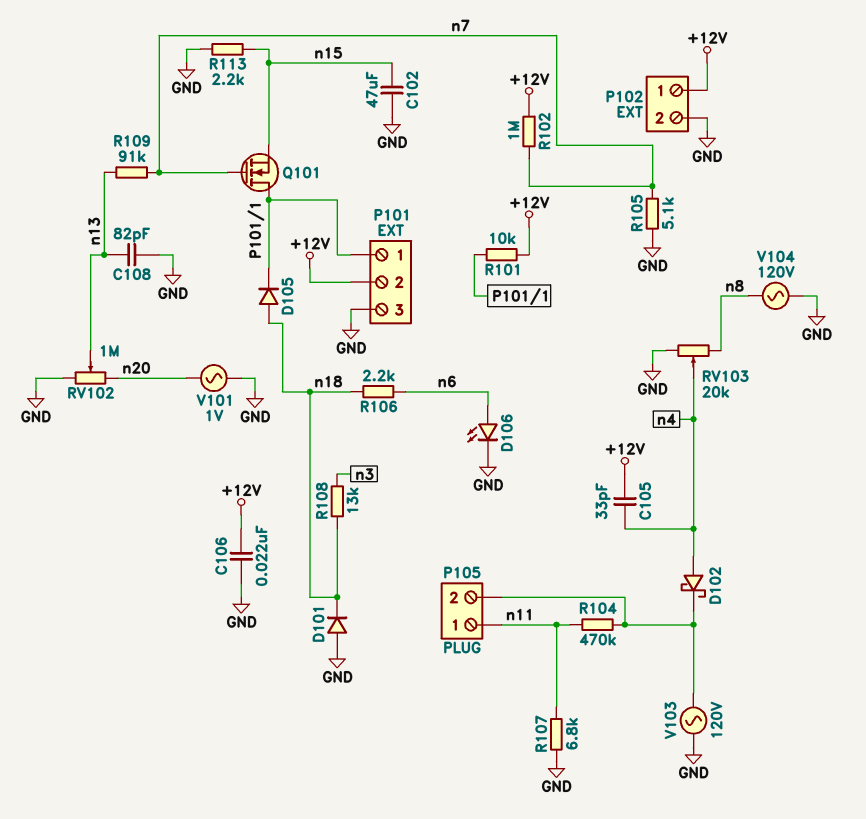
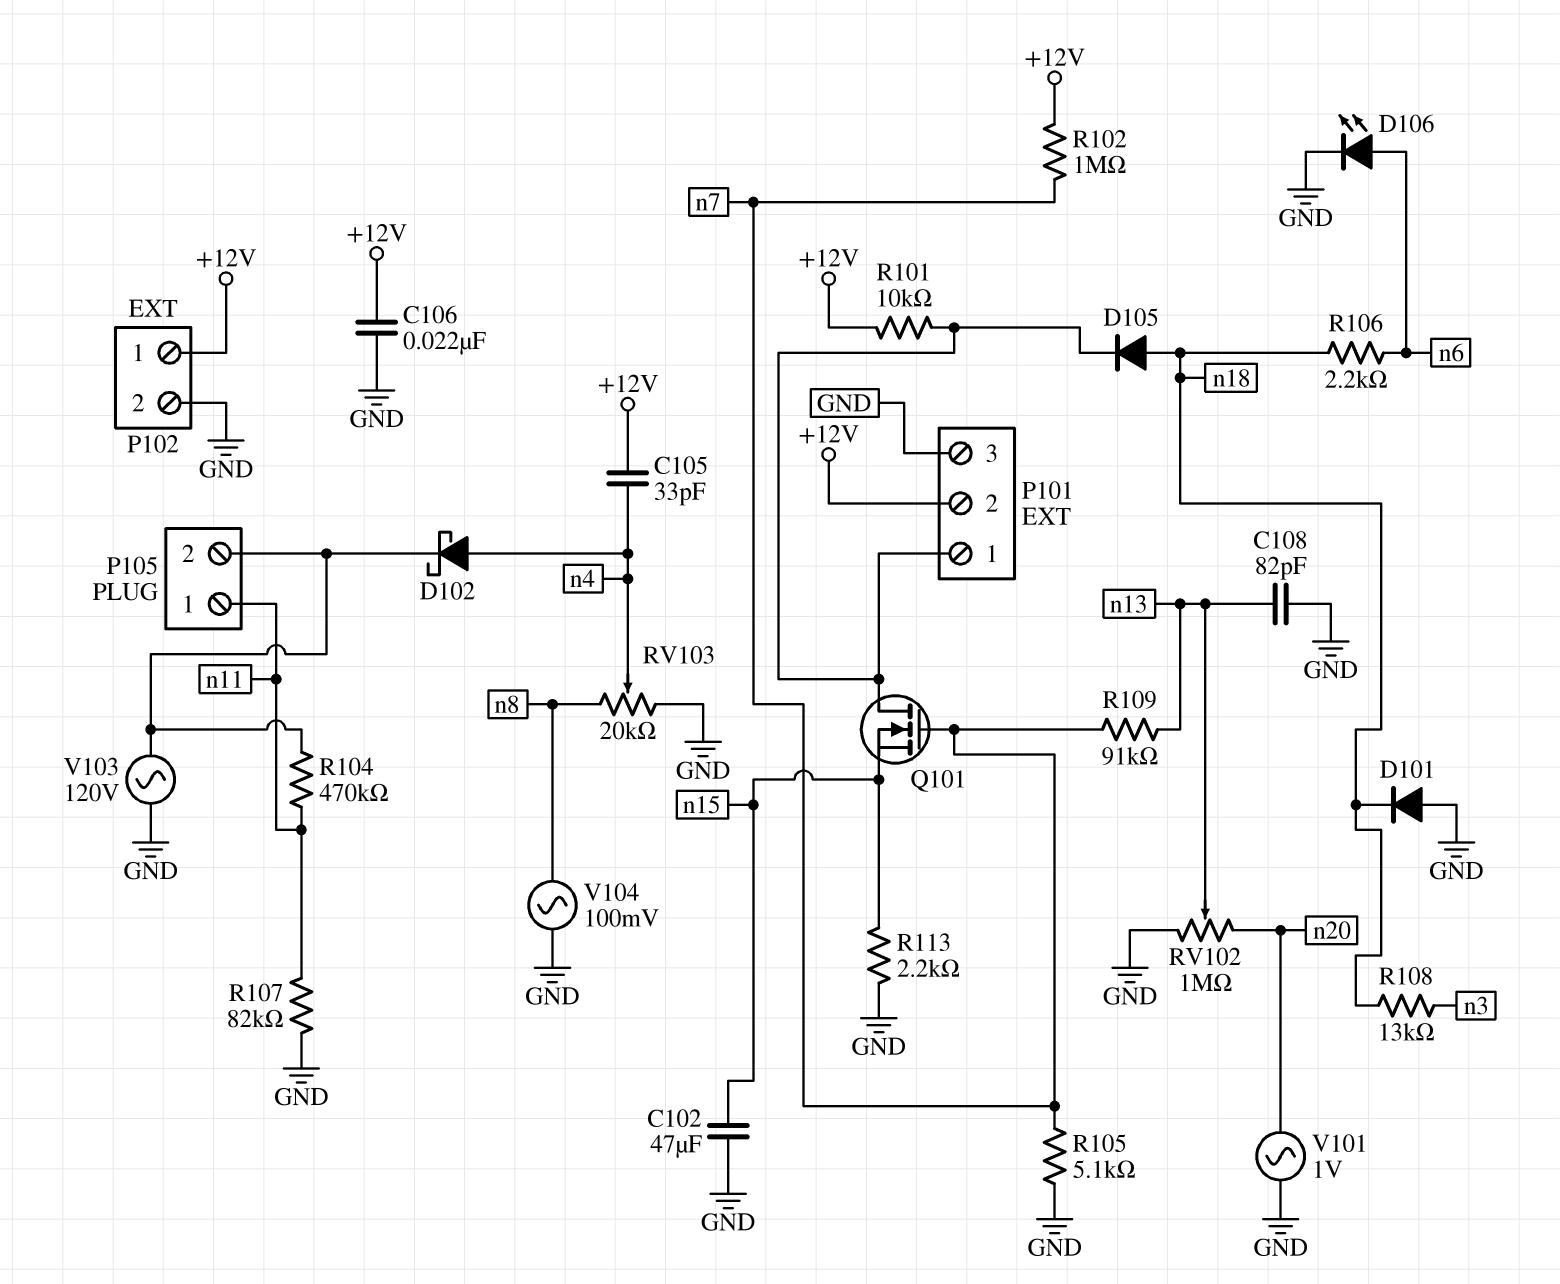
R107: 6.8k (GND, n11) -> 82k (GND, n11)
V104: AC 120V (GND, n8) -> AC 100mV (GND, n8)

